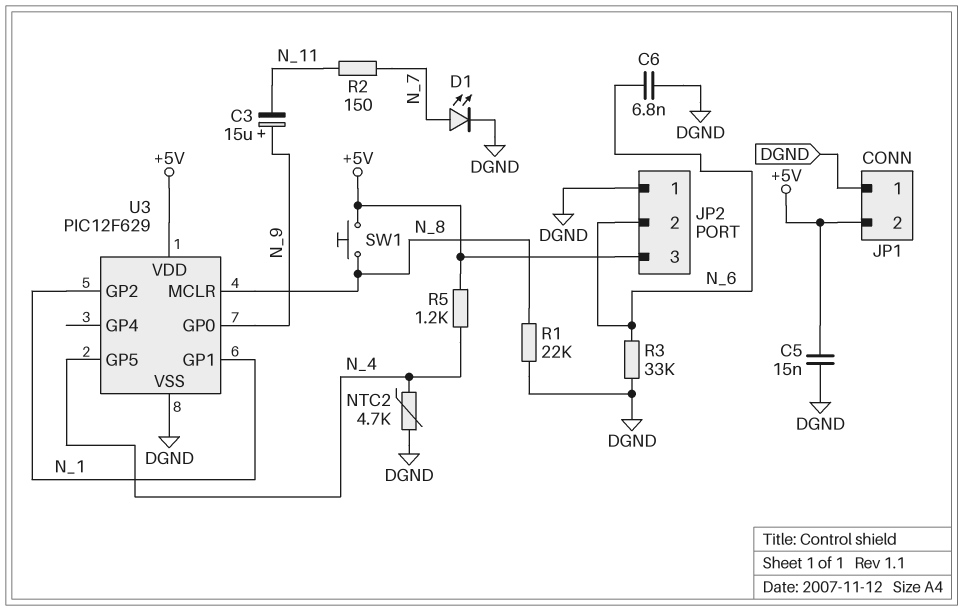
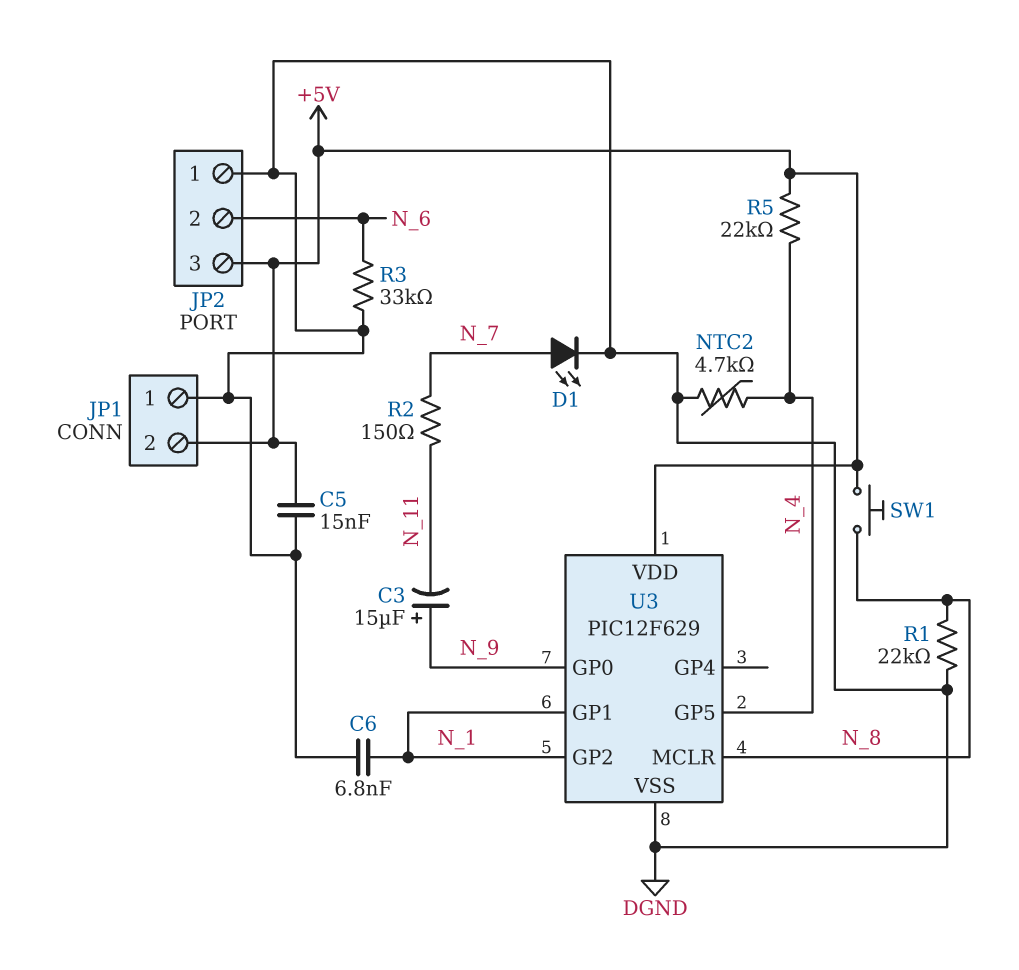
C6: 6.8nF (DGND, N_6) -> 6.8nF (DGND, N_1)
R5: 1.2k (+5V, N_4) -> 22k (+5V, N_4)

